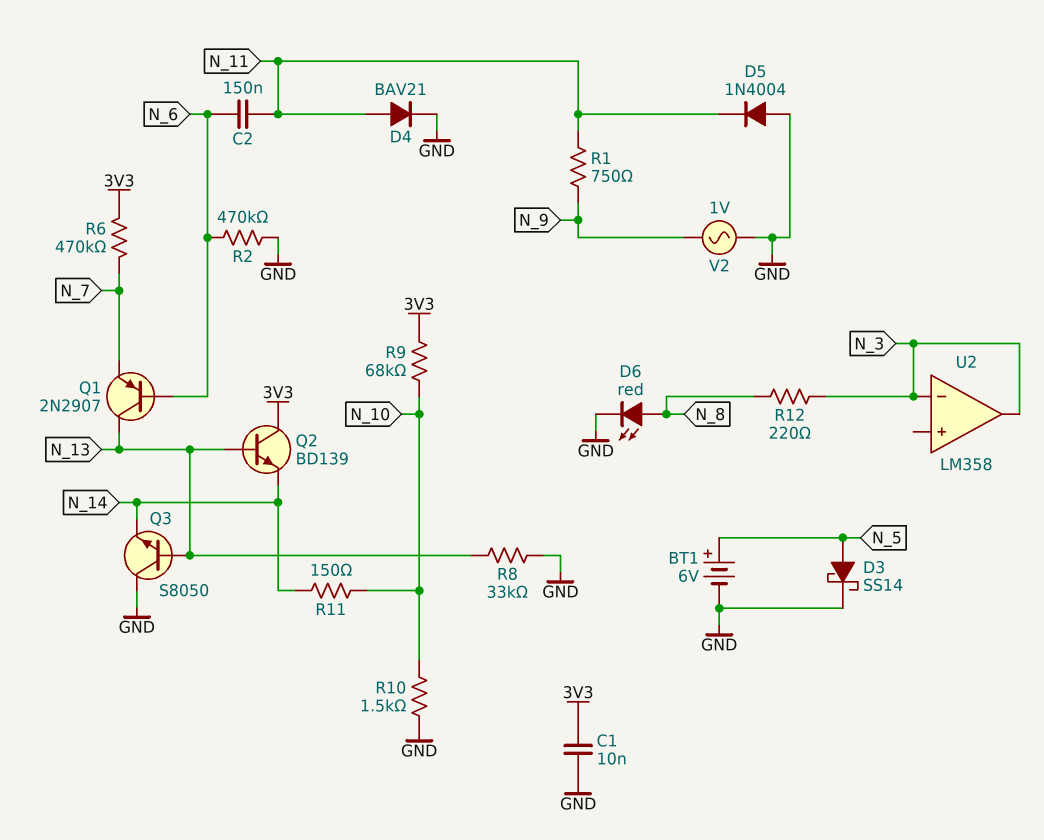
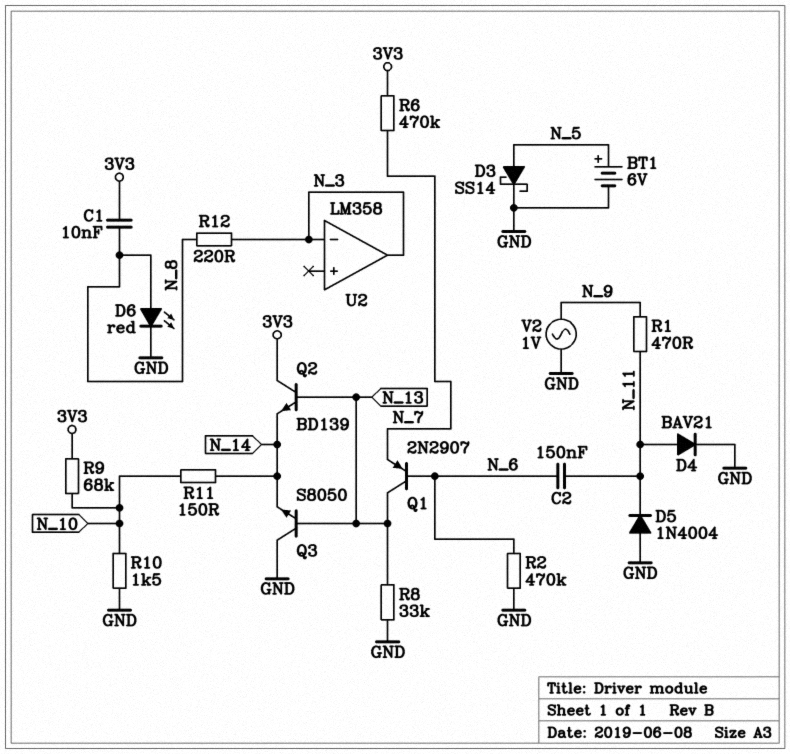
C1: 10nF (3V3, GND) -> 10nF (3V3, N_8)
R1: 750 (N_9, N_11) -> 470 (N_9, N_11)

